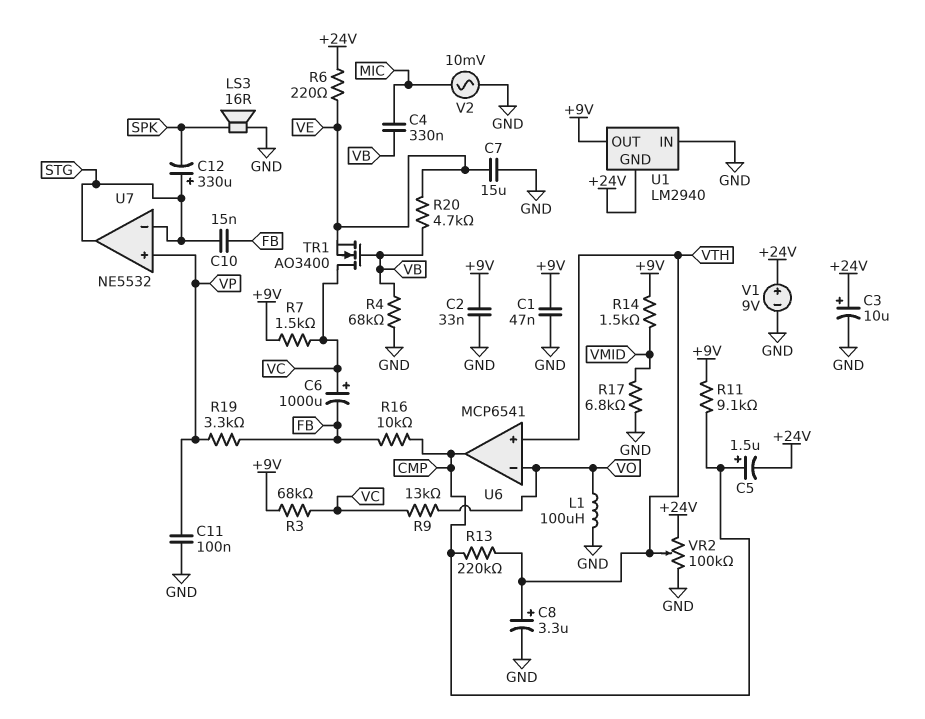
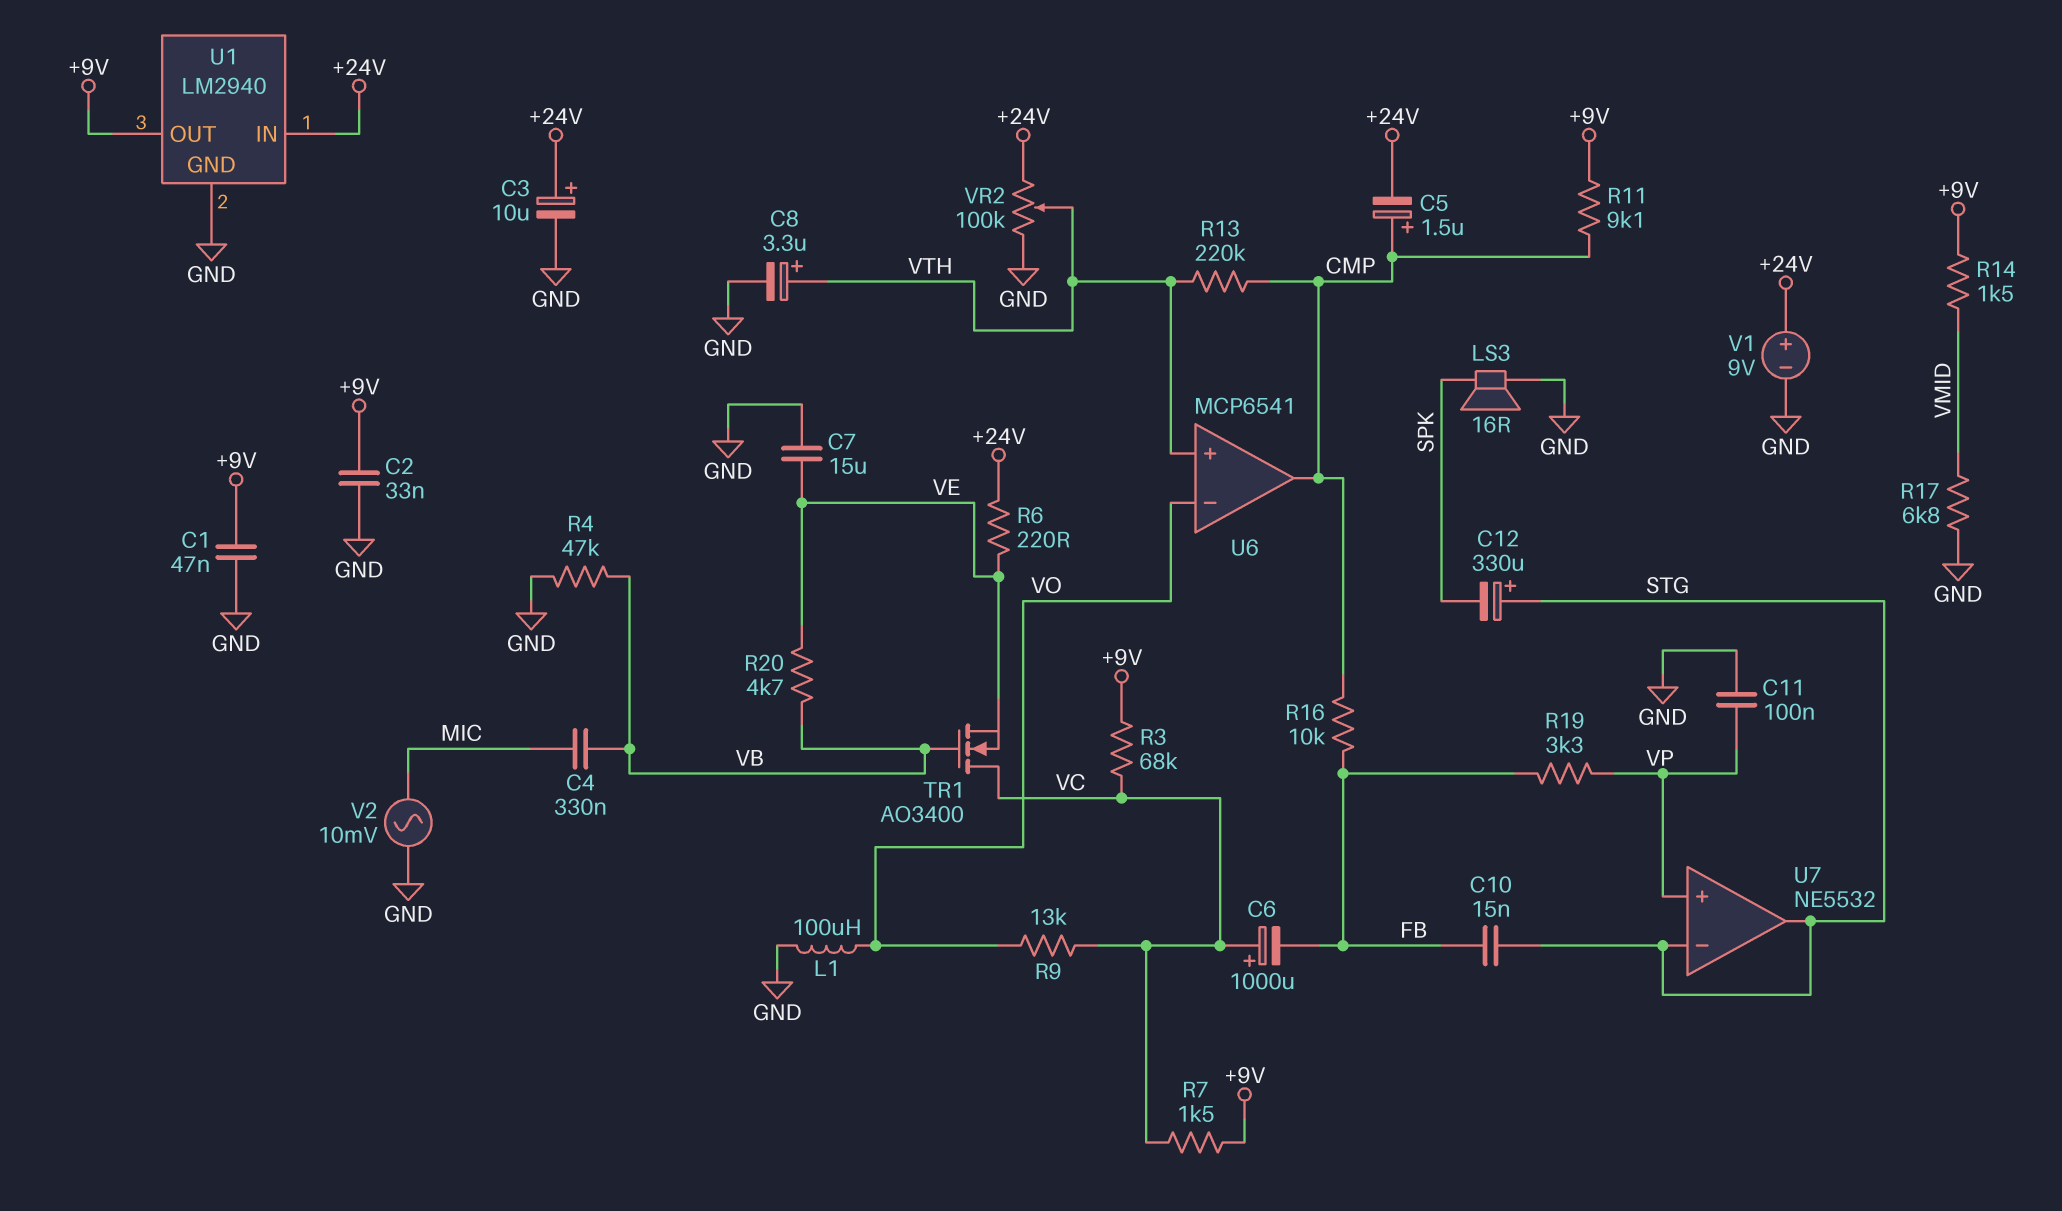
R4: 68k (GND, VB) -> 47k (GND, VB)
U1 pin GND: +24V -> GND
U1 pin IN: GND -> +24V

